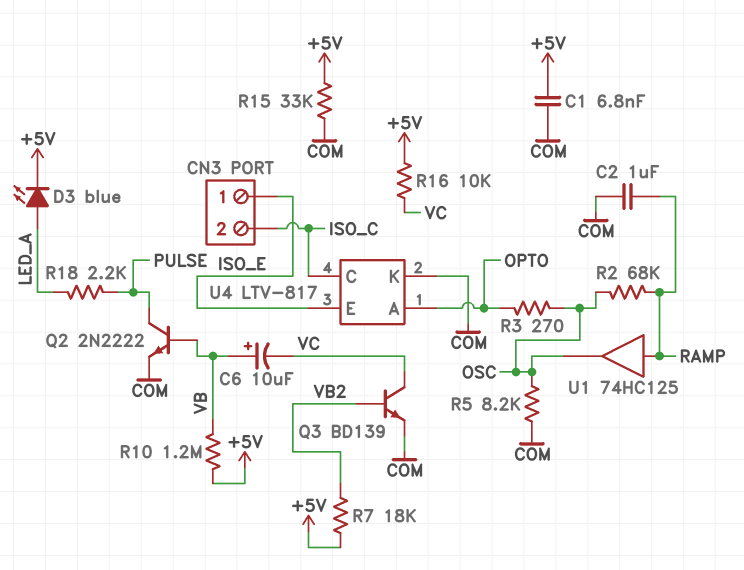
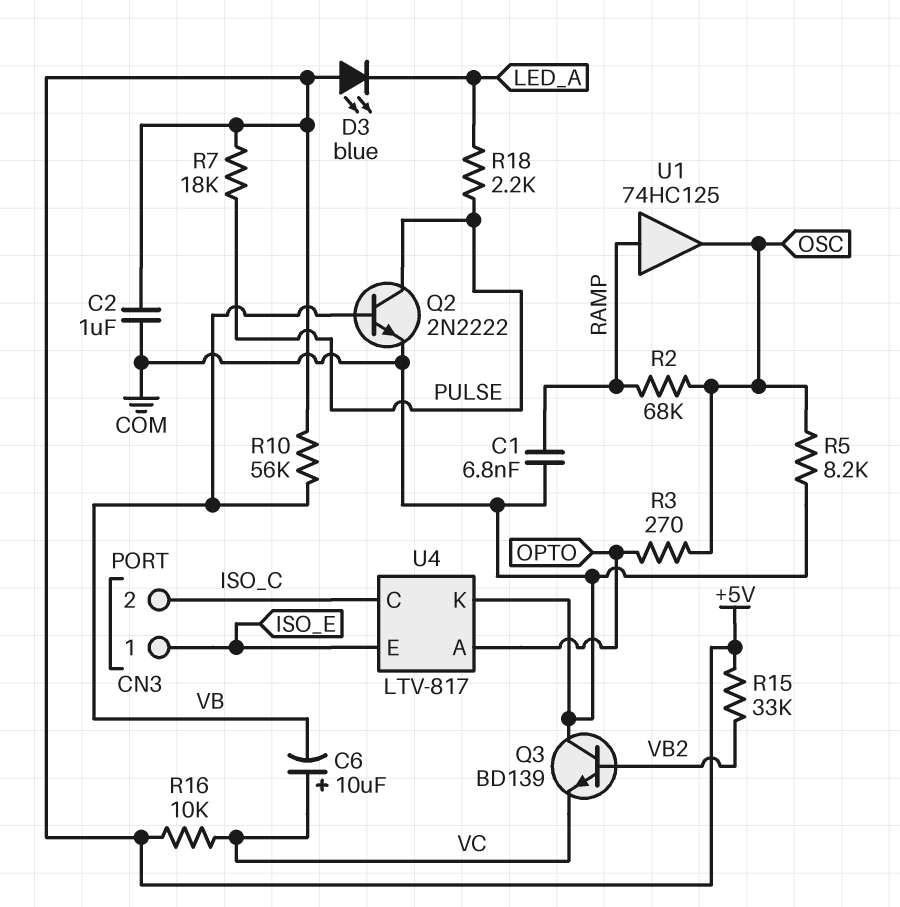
C1: 6.8nF (+5V, COM) -> 6.8nF (COM, RAMP)
C2: 1uF (COM, RAMP) -> 1uF (+5V, COM)
C6: 10uF (plus VB, minus VC) -> 10uF (plus VC, minus VB)
D3: LED blue (A LED_A, K +5V) -> LED blue (A +5V, K LED_A)
Q3: NPN BD139 (B VB2, C VC, E COM) -> NPN BD139 (B VB2, C COM, E VC)
R7: 18k (+5V, VB2) -> 18k (+5V, PULSE)
R10: 1.2M (+5V, VB) -> 56k (+5V, VB)
R15: 33k (+5V, COM) -> 33k (+5V, VB2)

